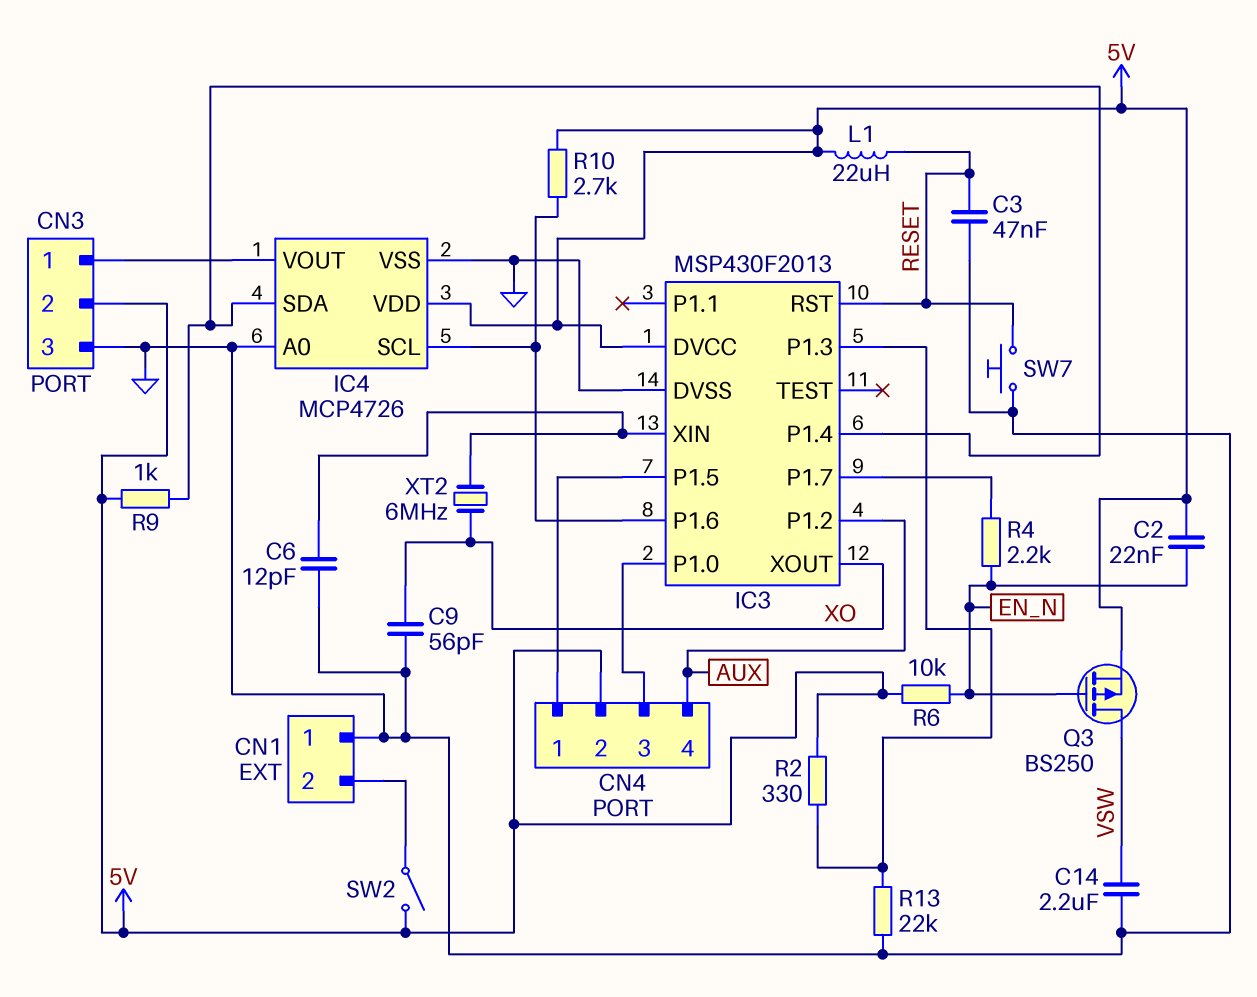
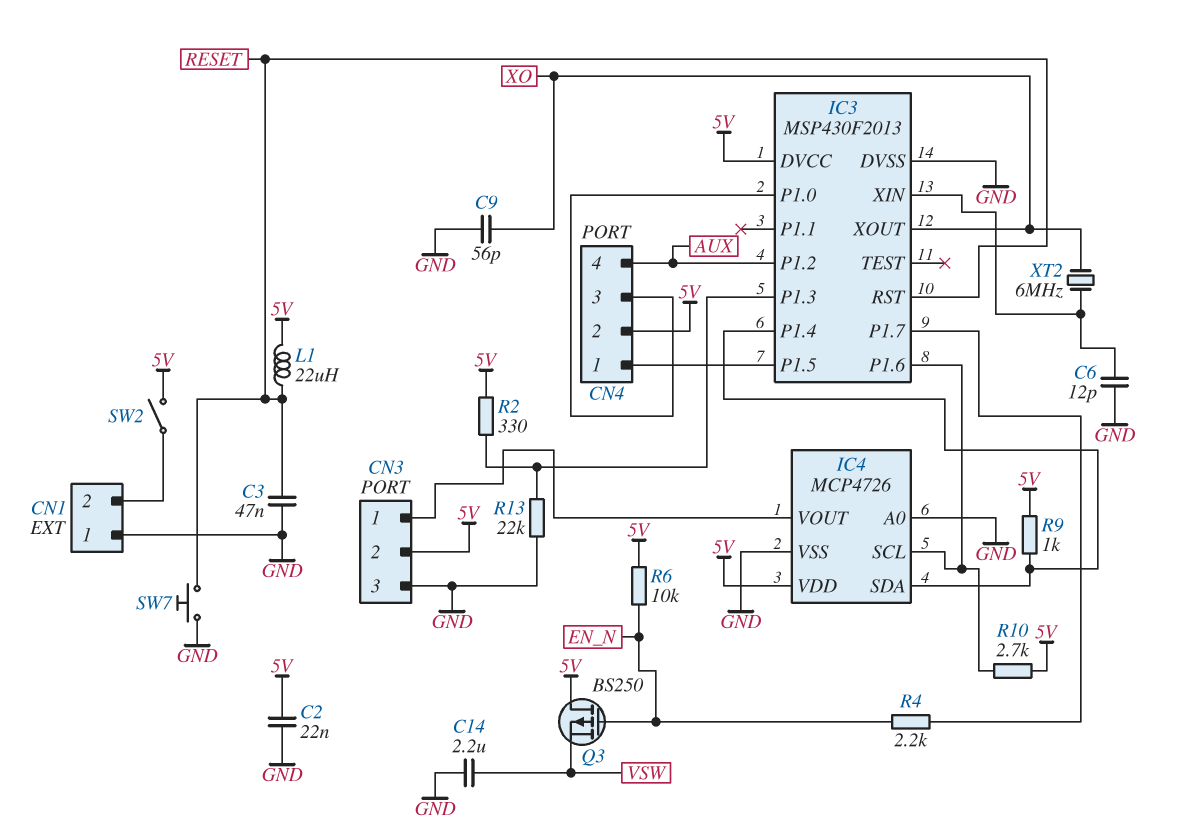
C2: 22nF (5V, EN_N) -> 22nF (5V, GND)
Q3: PMOS BS250 (G EN_N, D VSW, S 5V) -> PMOS BS250 (G EN_N, D 5V, S VSW)

